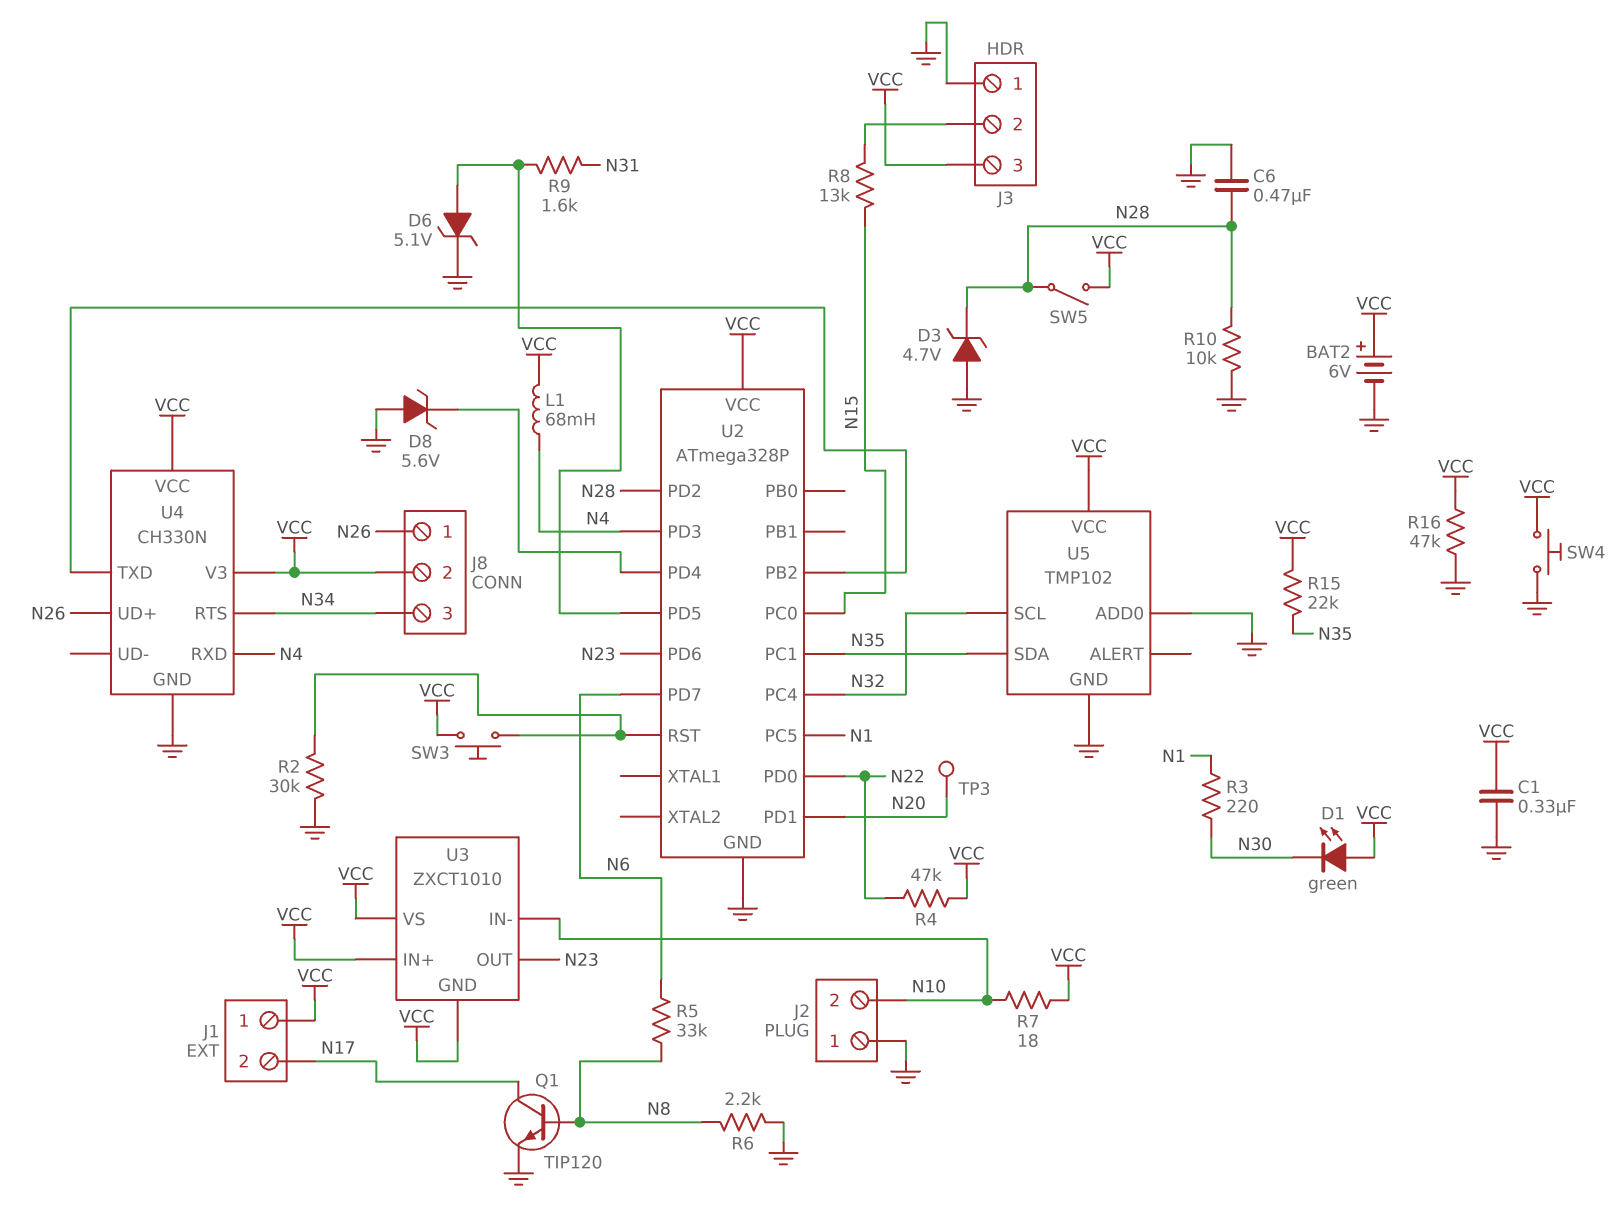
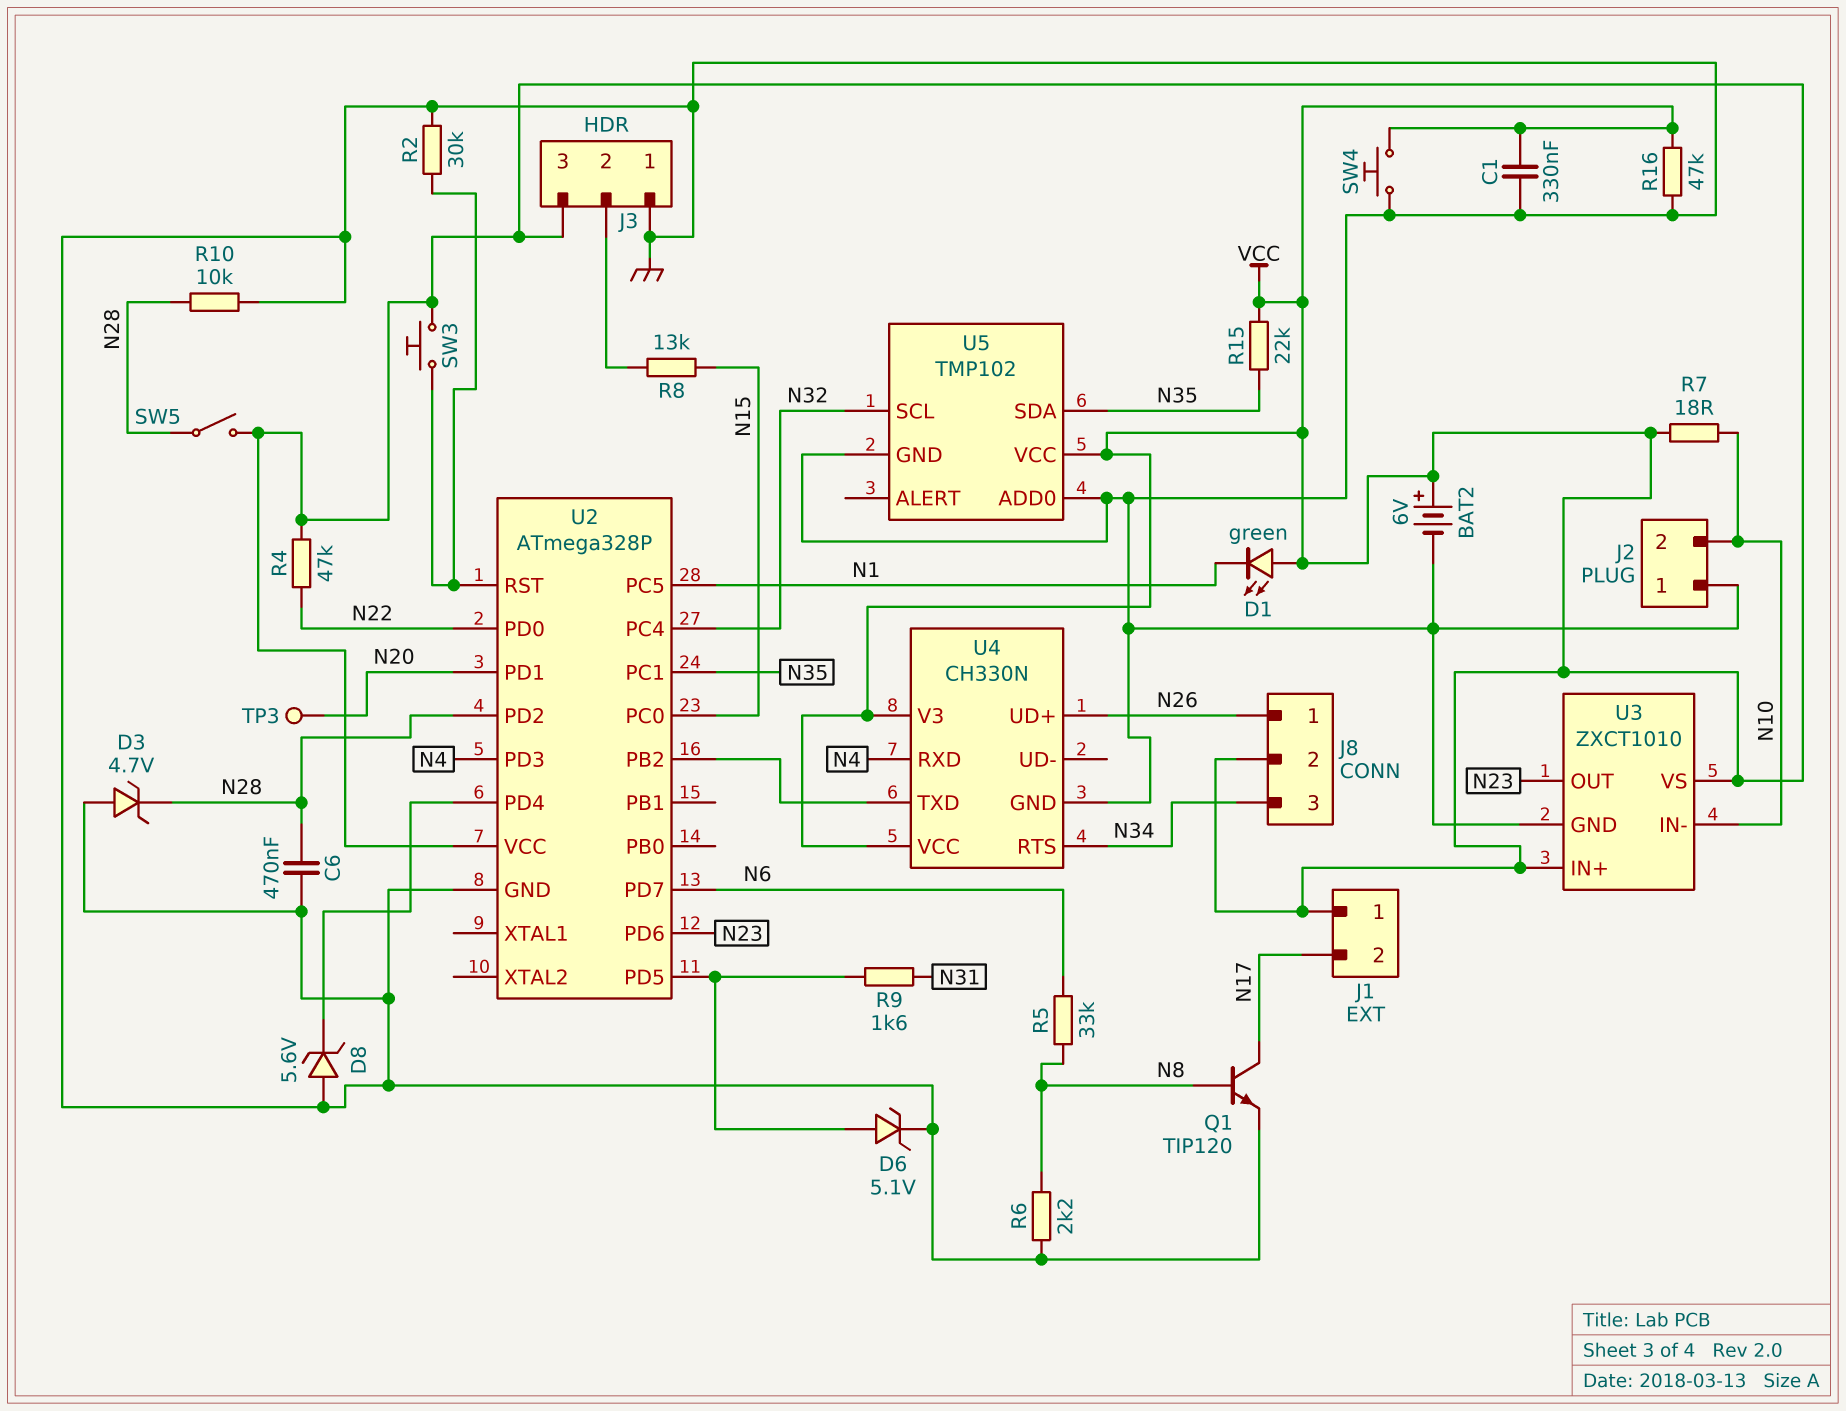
D1: LED green (A VCC, K N30) -> LED green (A VCC, K N1)
L1: 68mH (N4, VCC) -> none
R3: 220 (N1, N30) -> none
U3 pin GND: VCC -> GND

